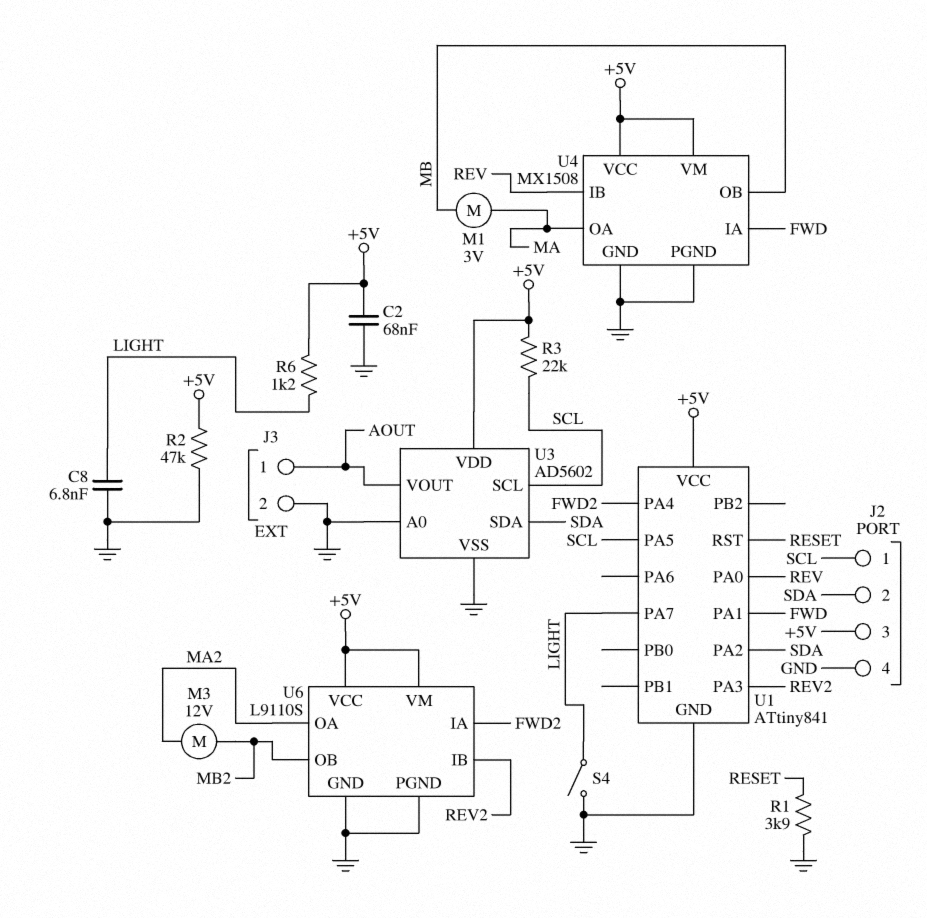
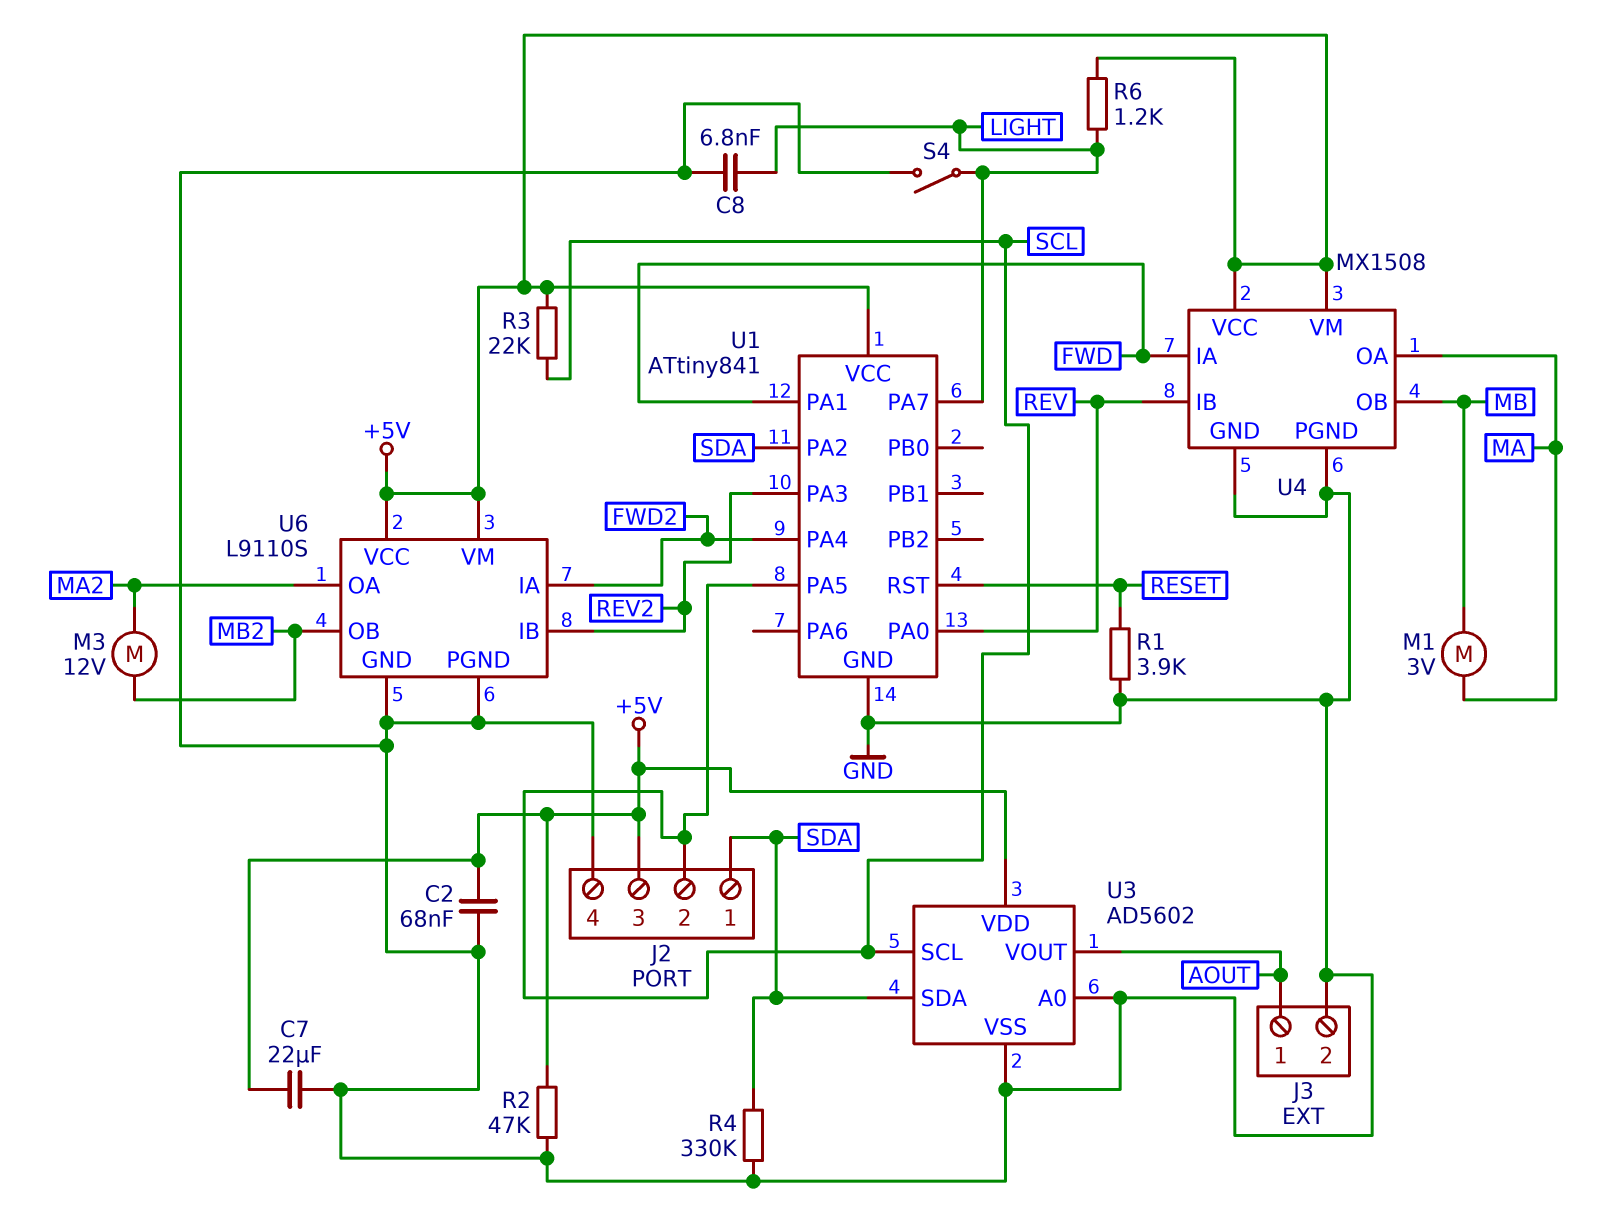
C7: none -> 22uF (+5V, GND)
J2 pin 1: SCL -> SDA
J2 pin 2: SDA -> SCL
R4: none -> 330k (GND, SDA)

